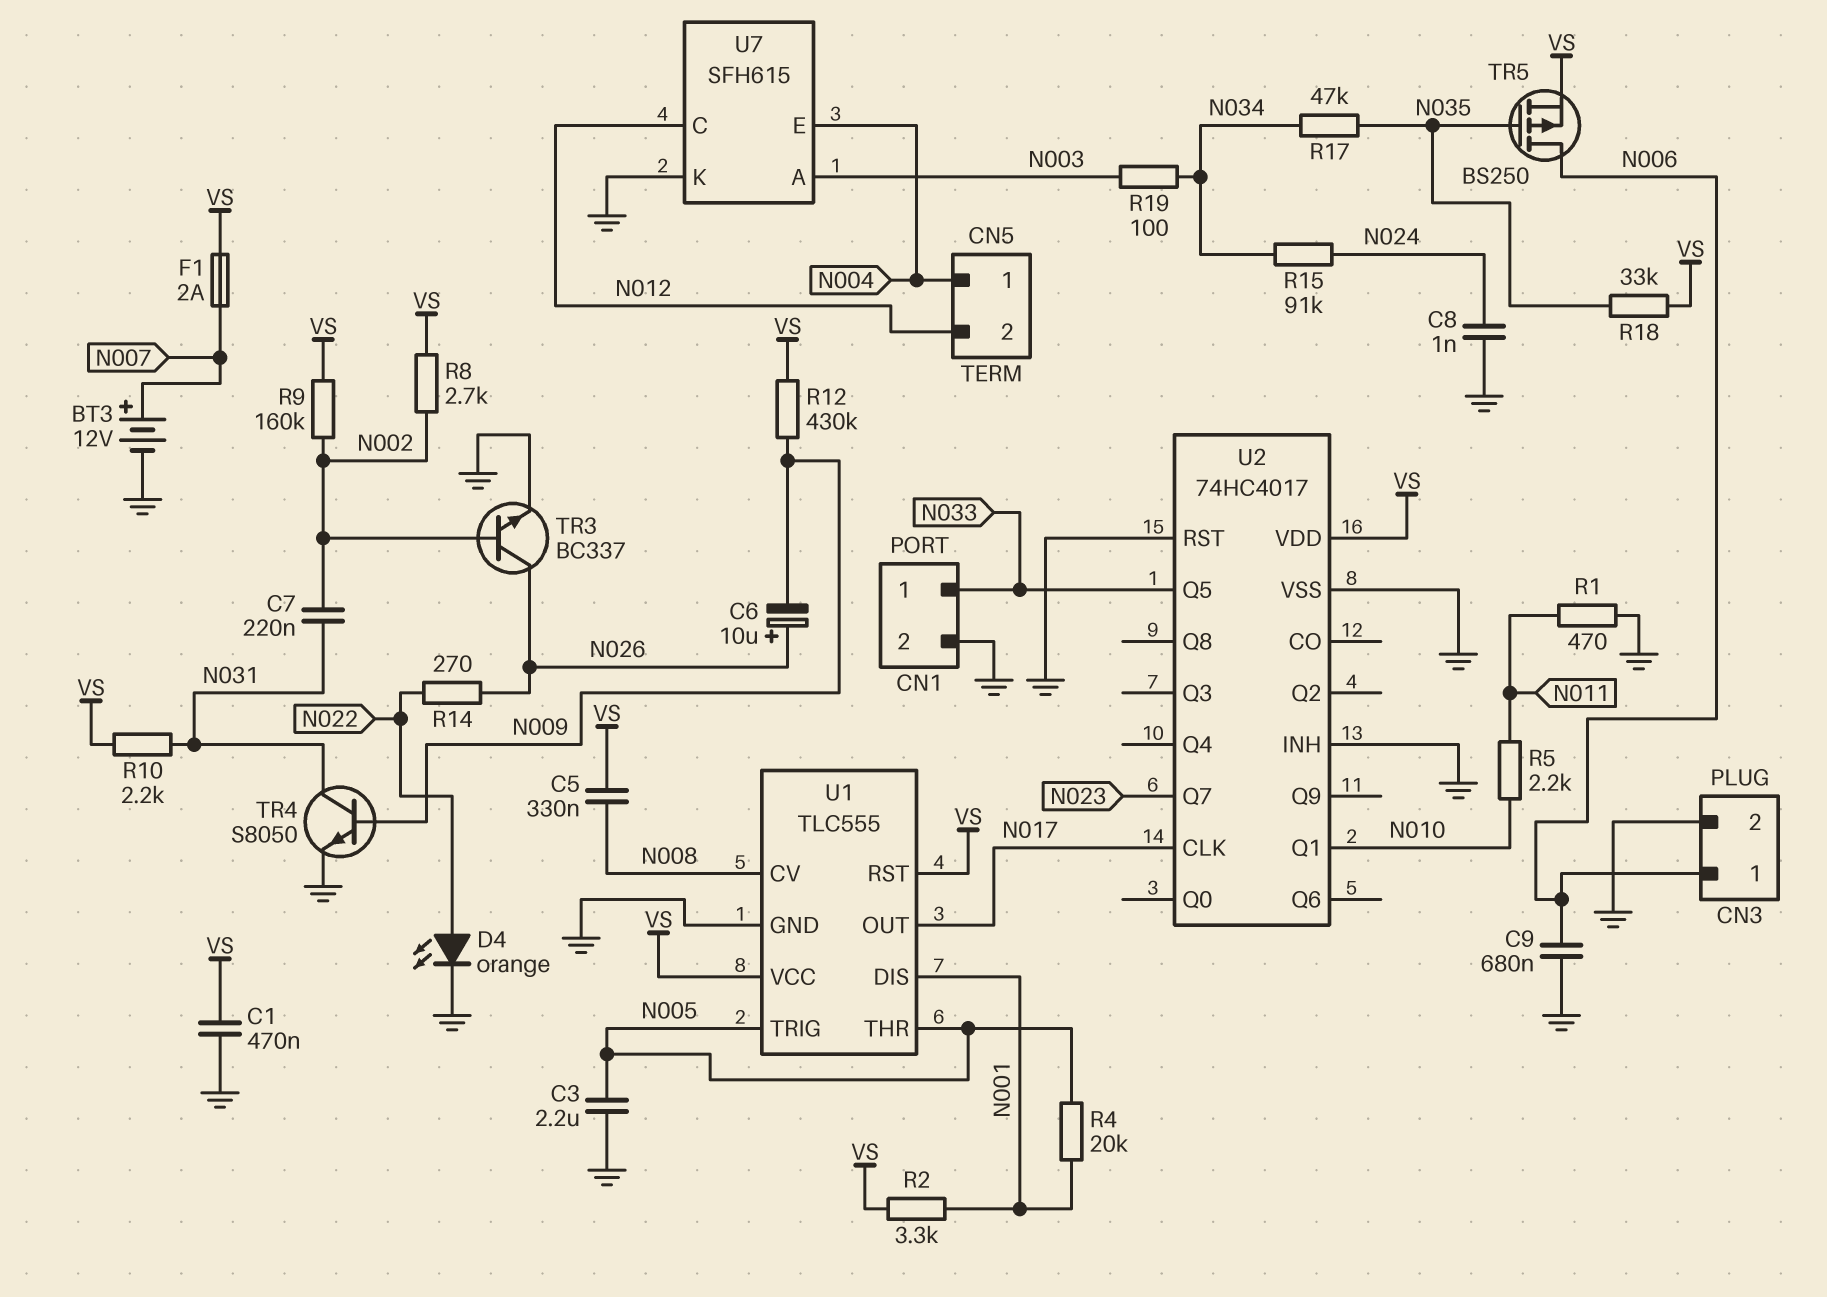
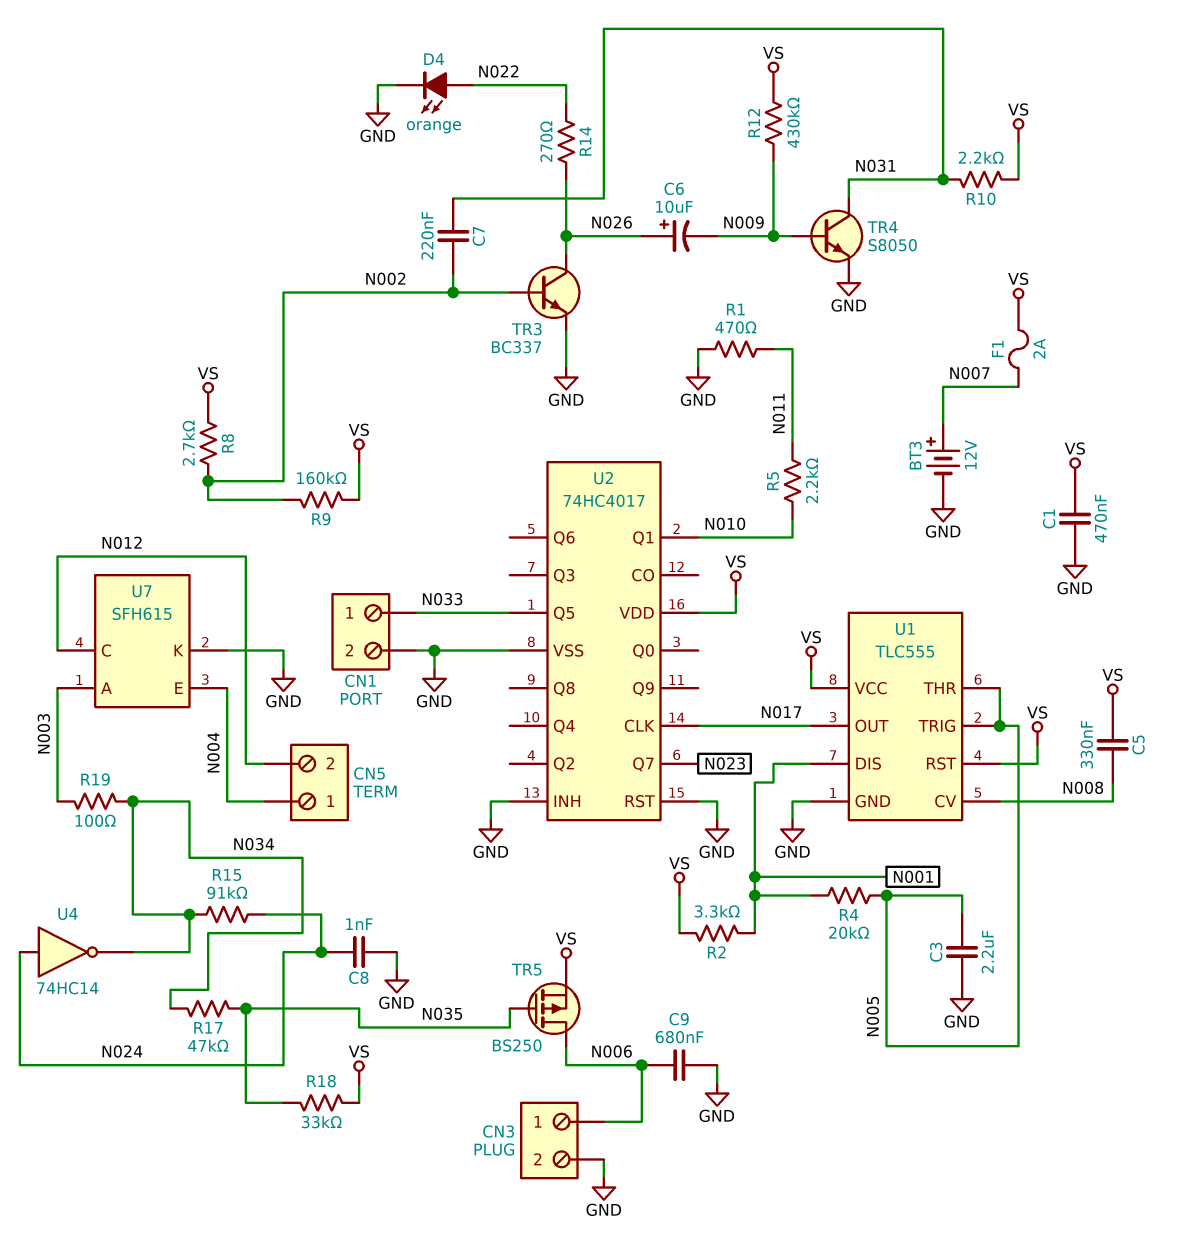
U4: none -> NOT 74HC14 (in N024, out N034)

